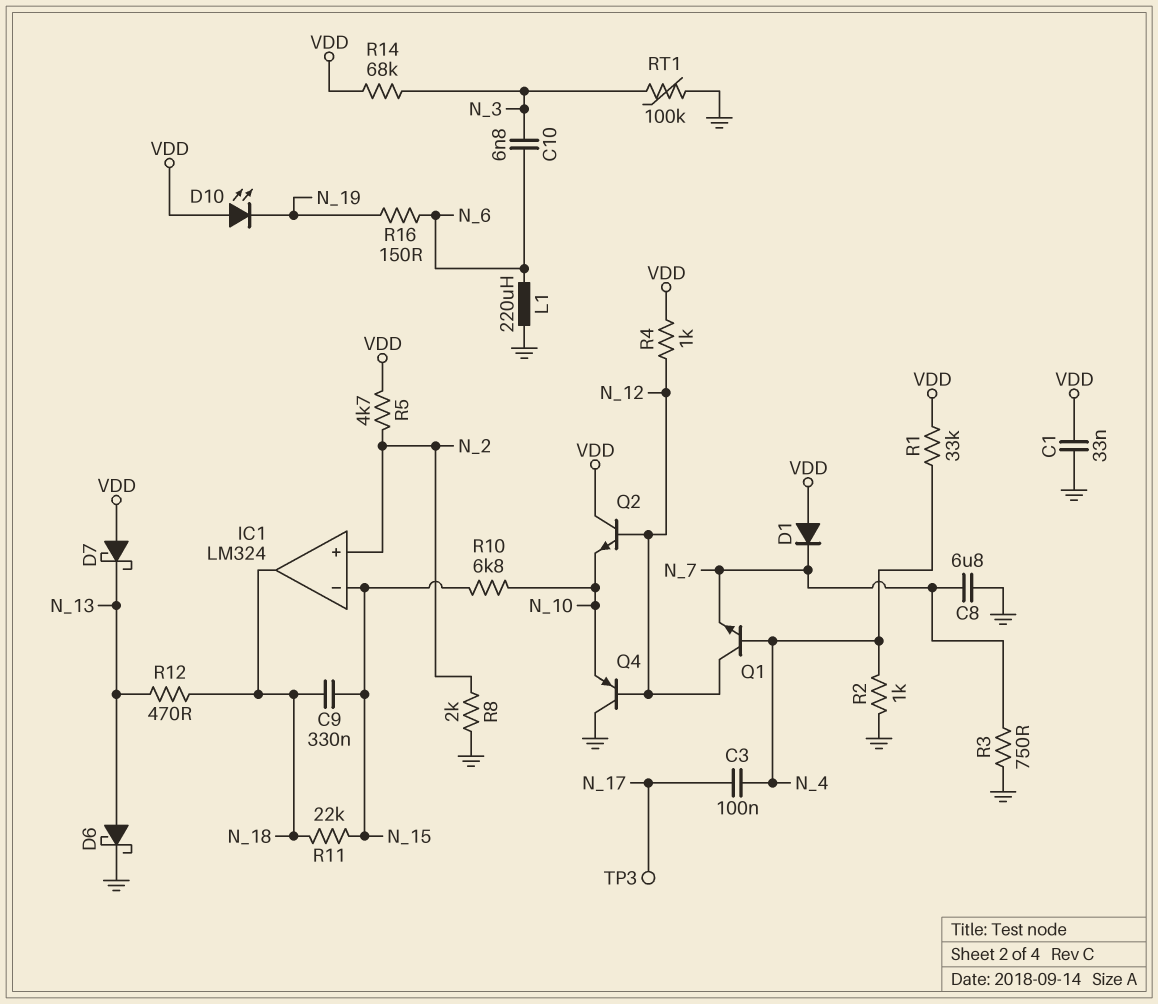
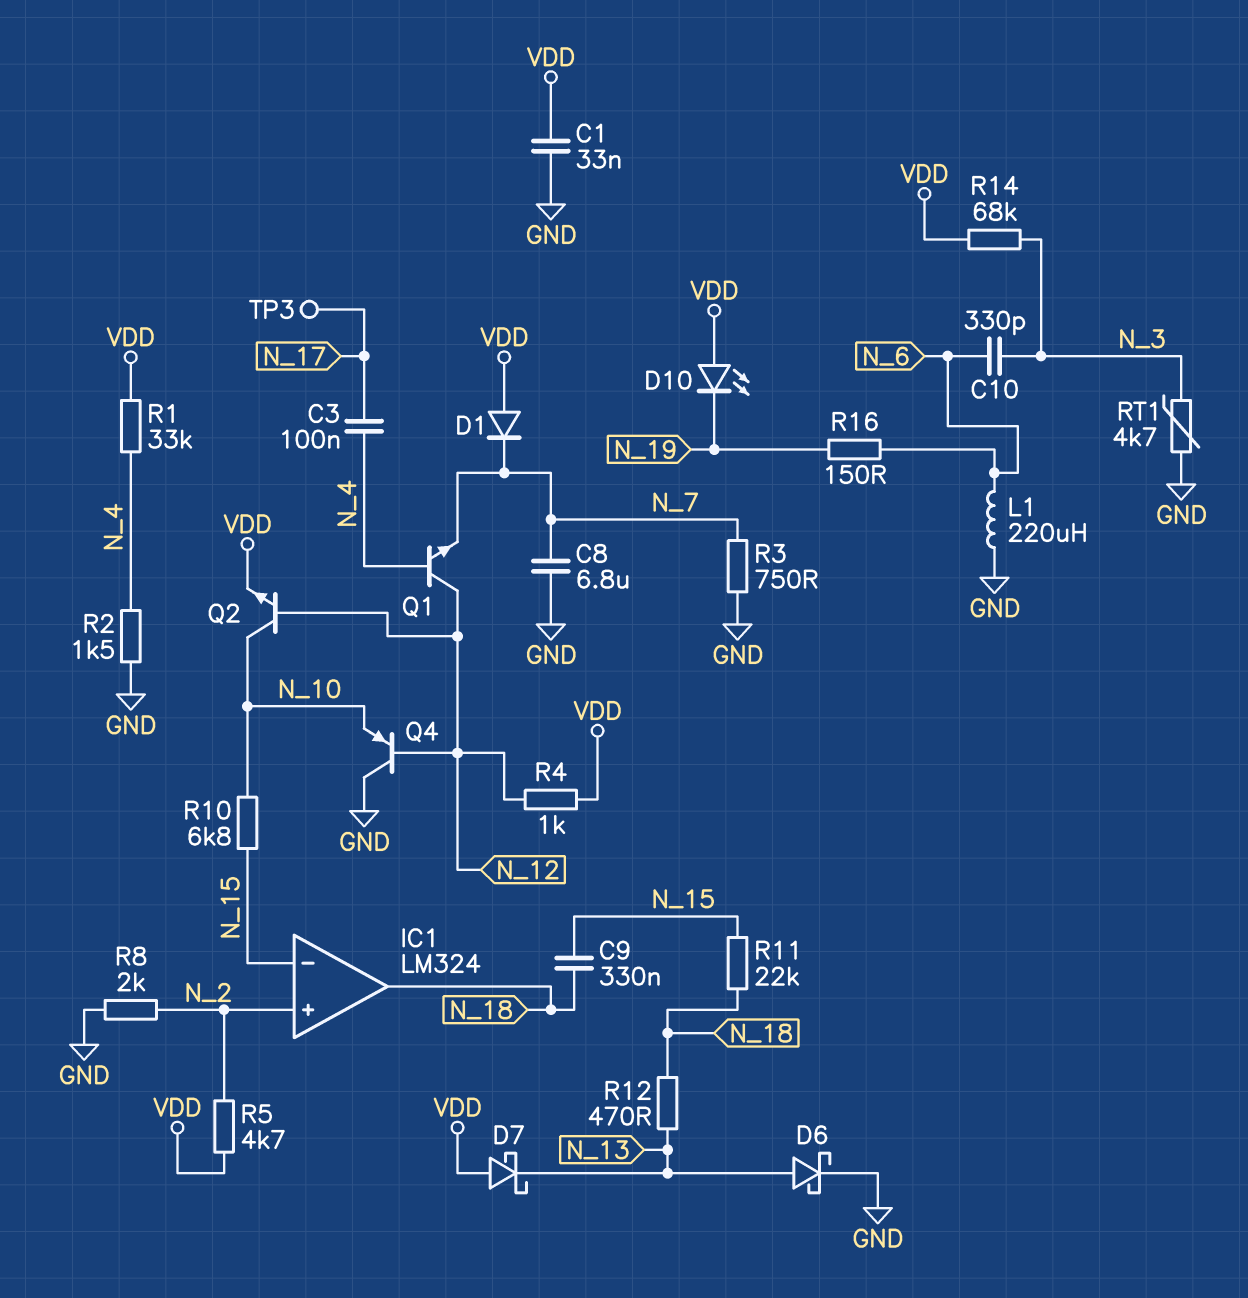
C10: 6.8nF (N_3, N_6) -> 330pF (N_3, N_6)
Q2: NPN (B N_12, C VDD, E N_10) -> NPN (B N_12, C N_10, E VDD)
R2: 1k (GND, N_4) -> 1.5k (GND, N_4)
RT1: 100k (GND, N_3) -> 4.7k (GND, N_3)

